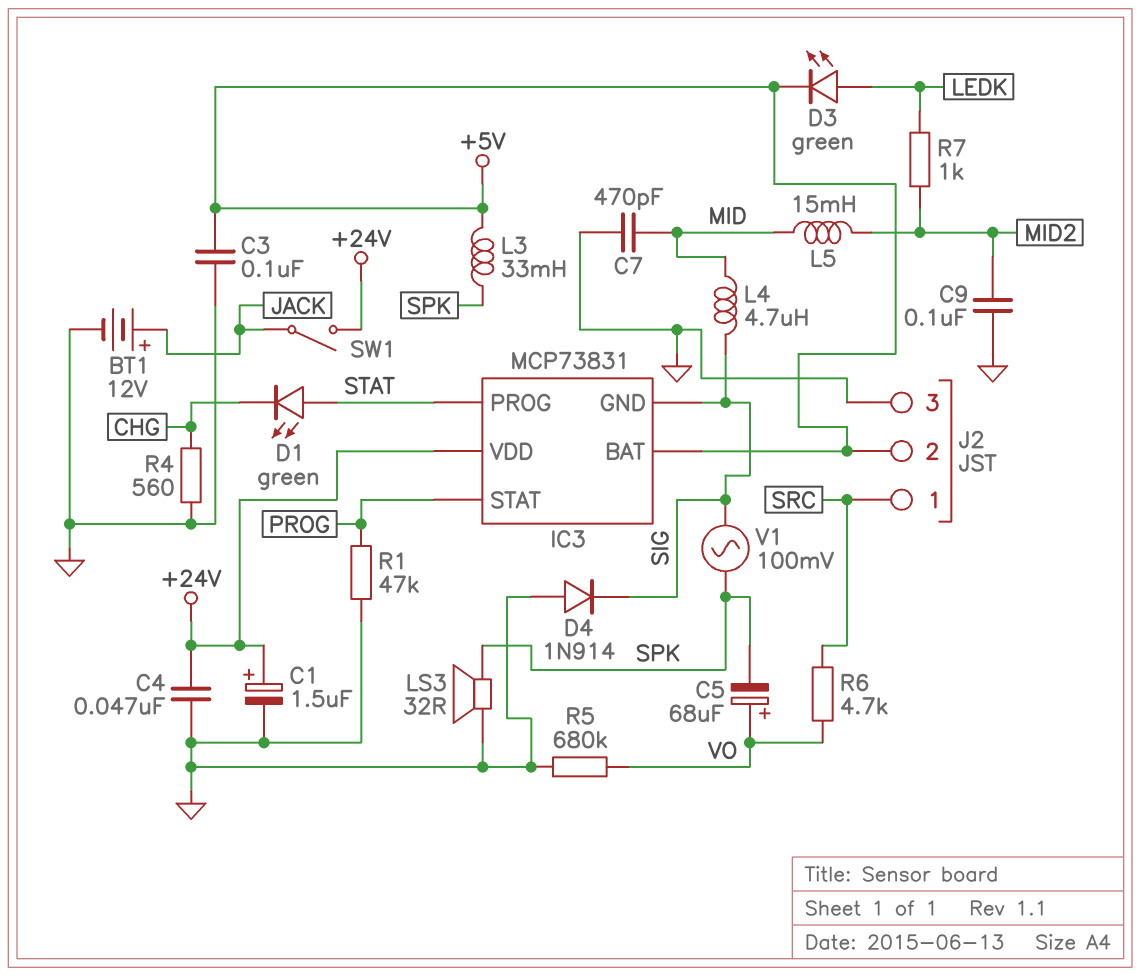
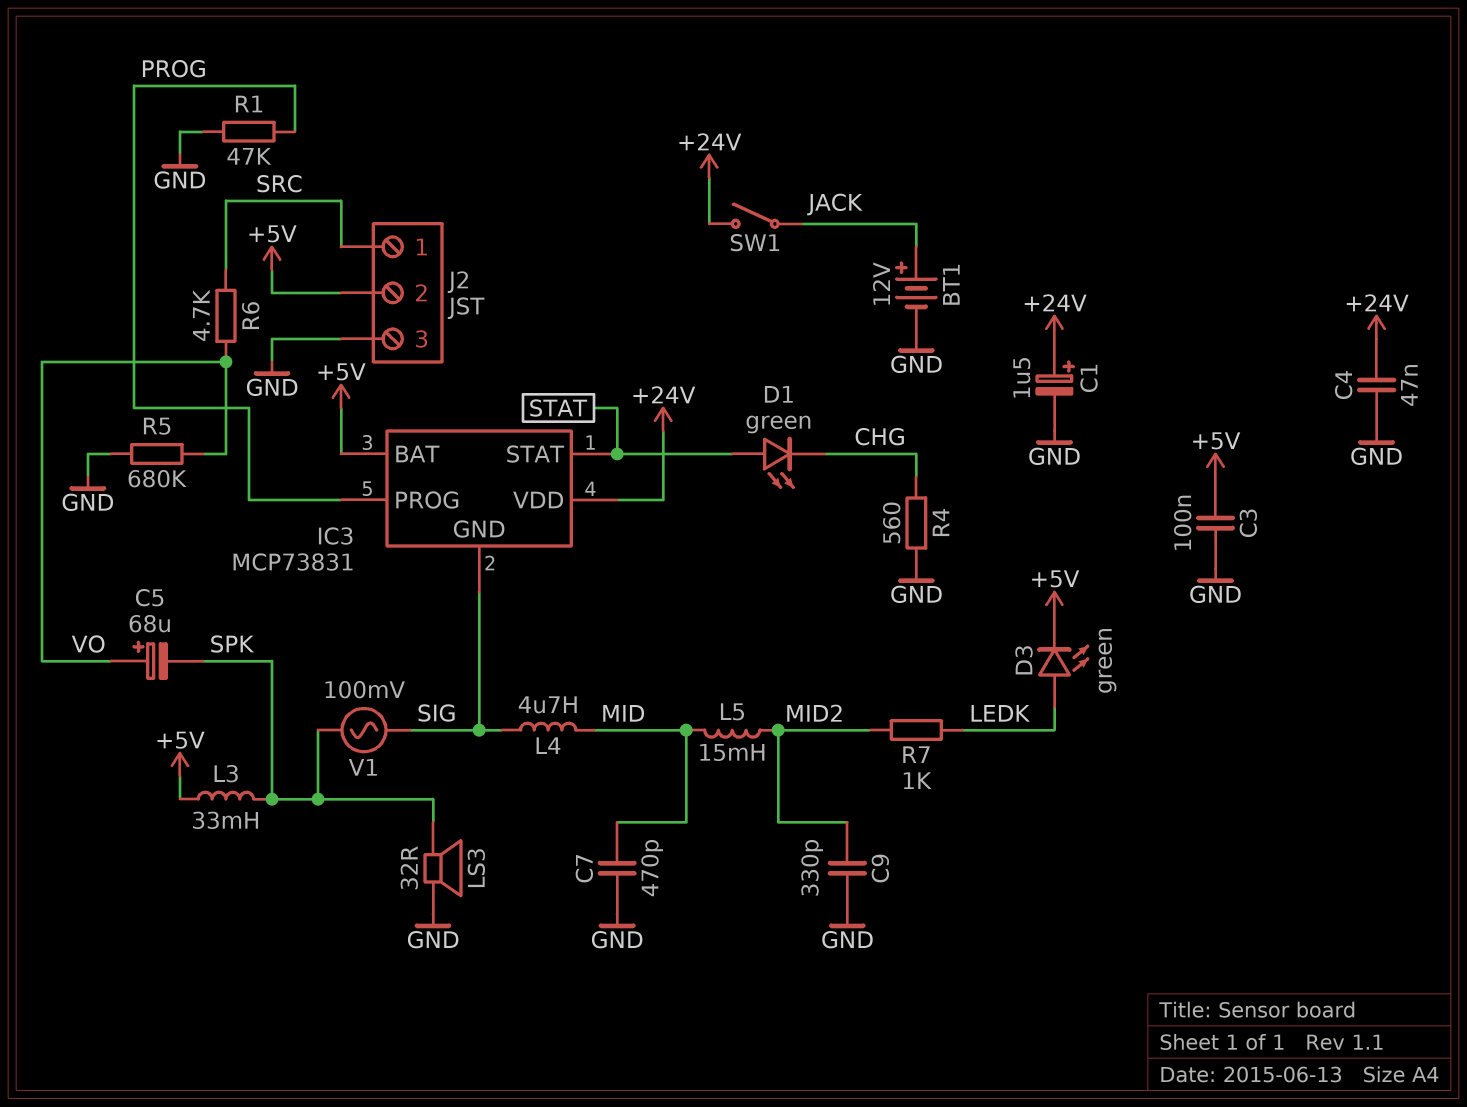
C9: 100nF (GND, MID2) -> 330pF (GND, MID2)
D4: diode 1N914 (A GND, K SIG) -> none
IC3 pin PROG: STAT -> PROG
IC3 pin STAT: PROG -> STAT

